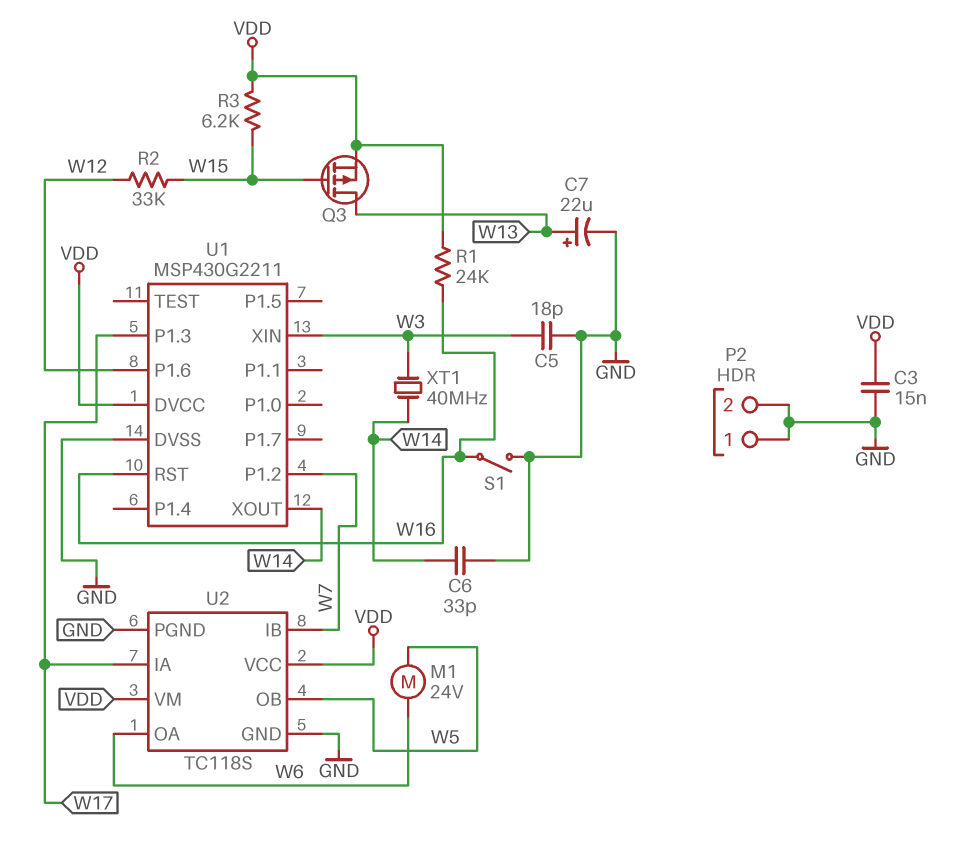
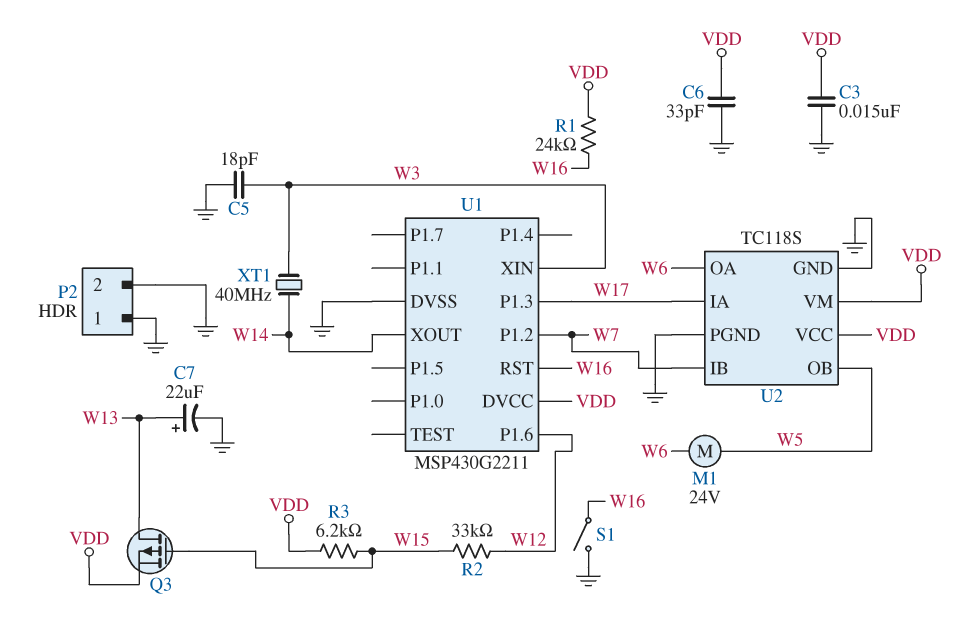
C6: 33pF (GND, W14) -> 33pF (GND, VDD)

